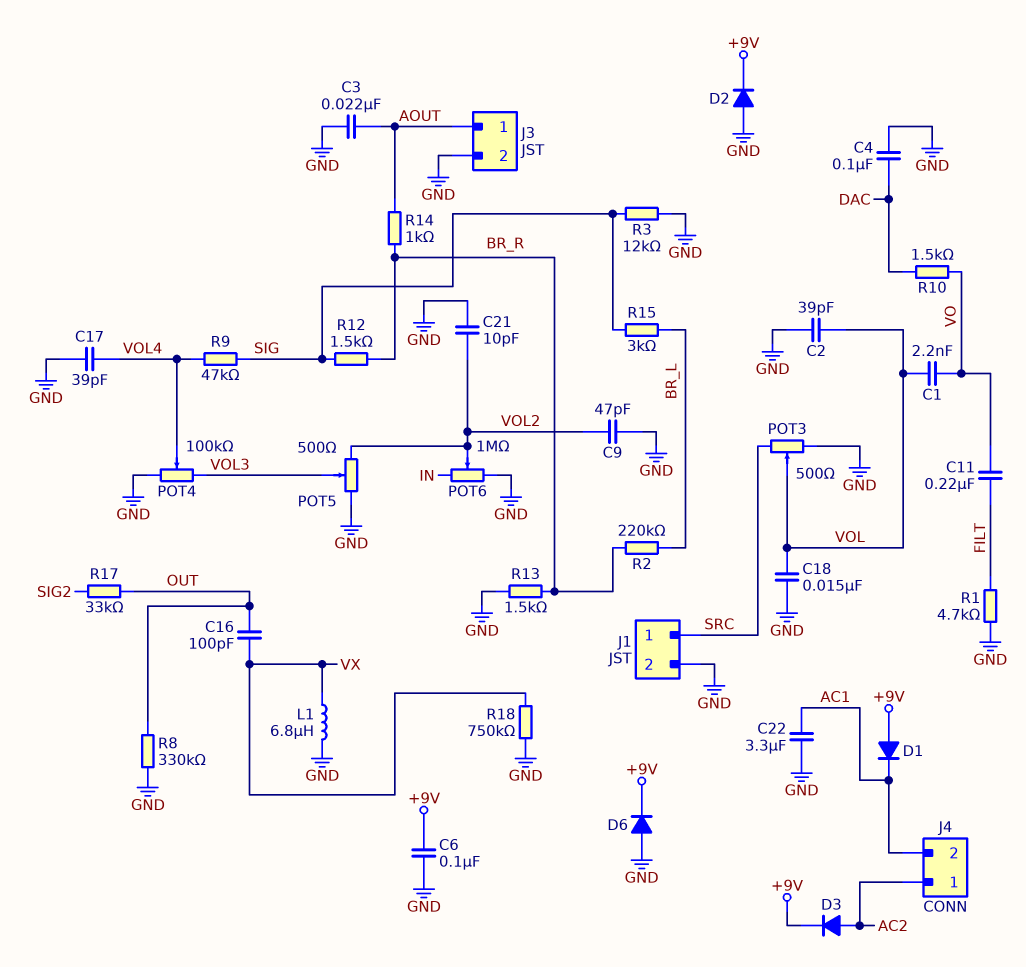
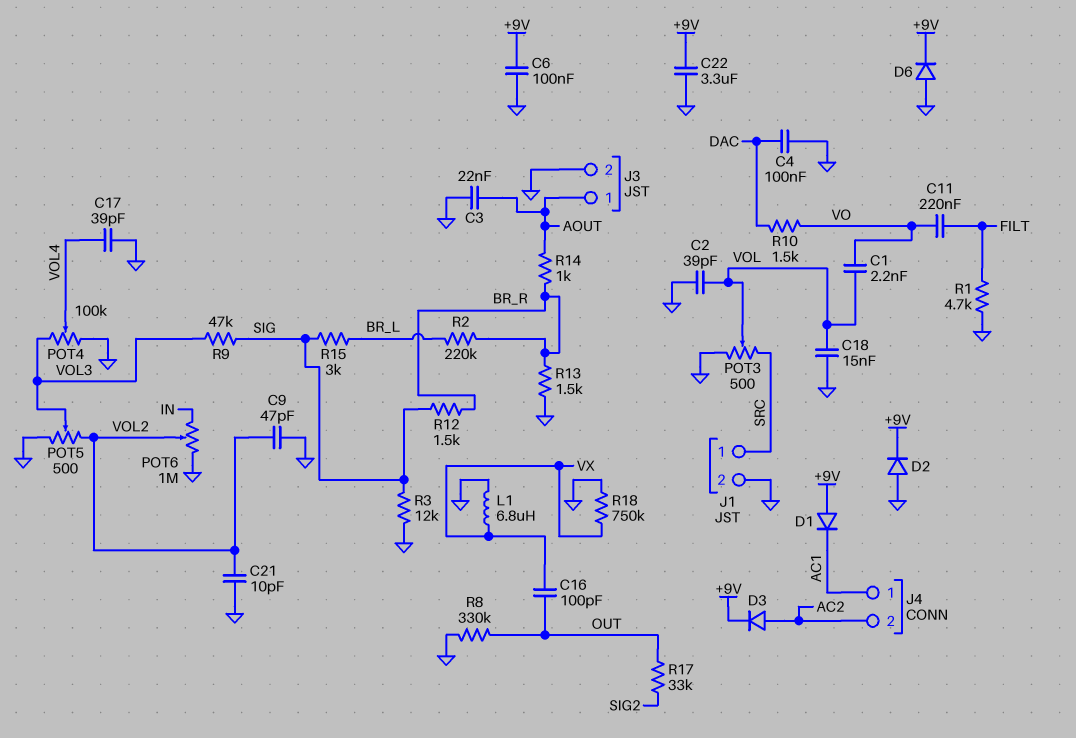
C22: 3.3uF (AC1, GND) -> 3.3uF (+9V, GND)
J4 pin 1: AC2 -> AC1
J4 pin 2: AC1 -> AC2
R9: 47k (SIG, VOL4) -> 47k (SIG, VOL3)

